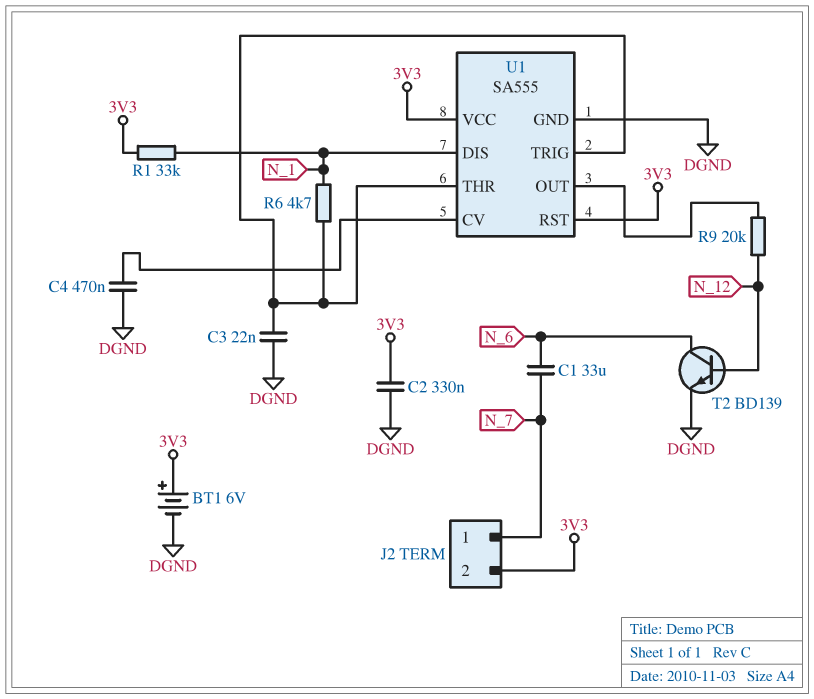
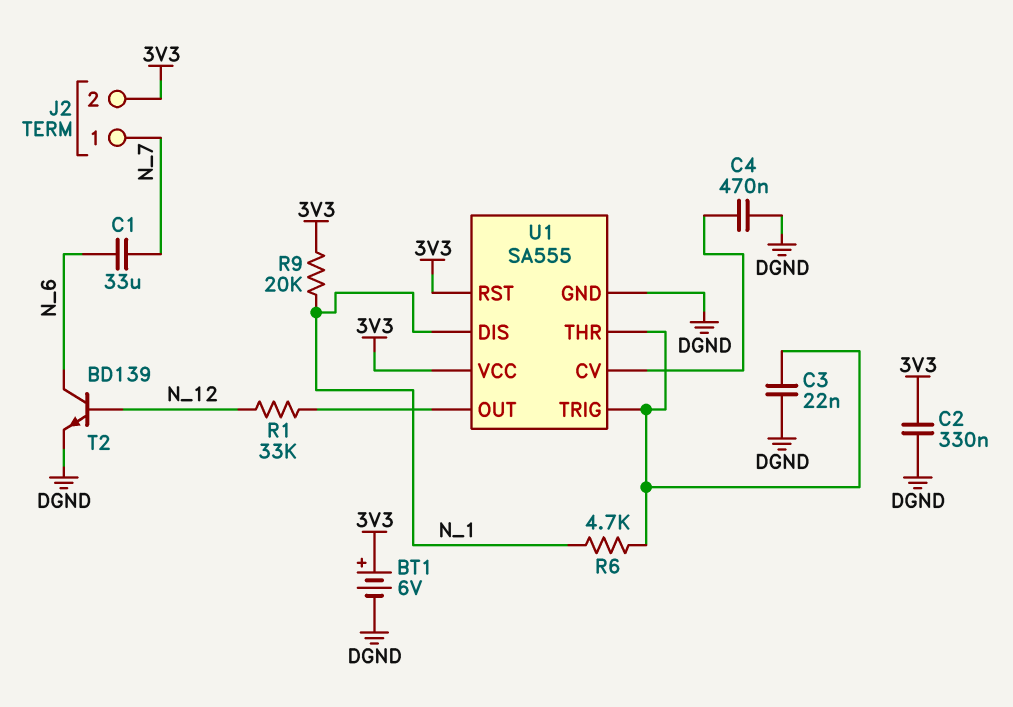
R1: 33k (3V3, N_1) -> 33k (N_12, U1/OUT)
R9: 20k (N_12, U1/OUT) -> 20k (3V3, N_1)

